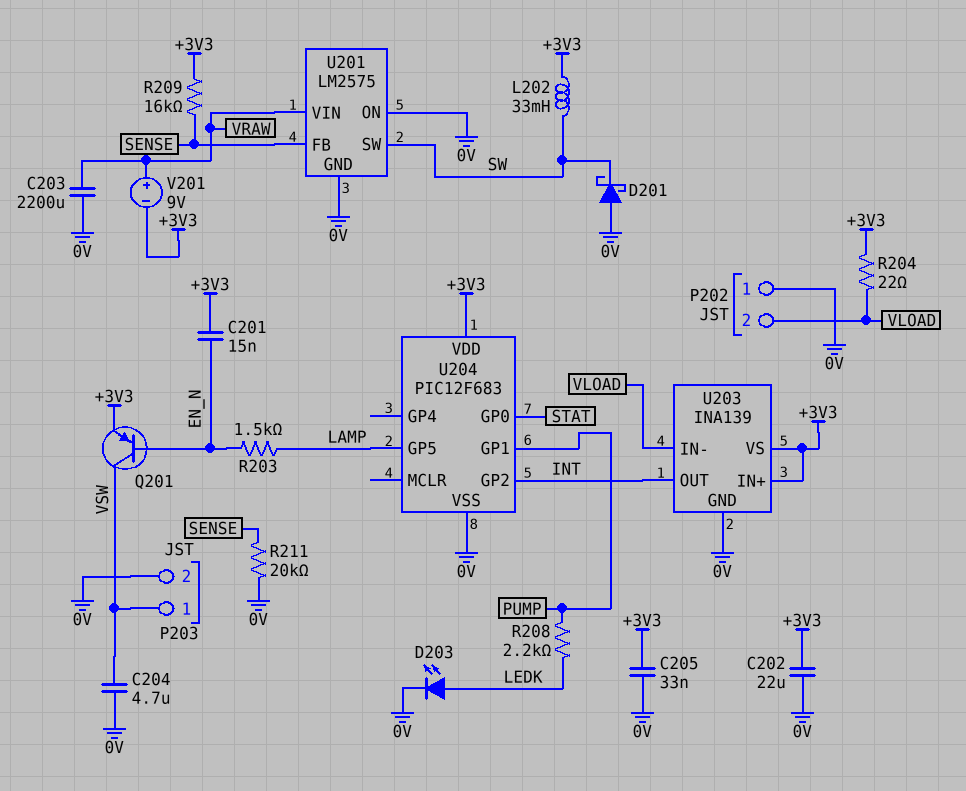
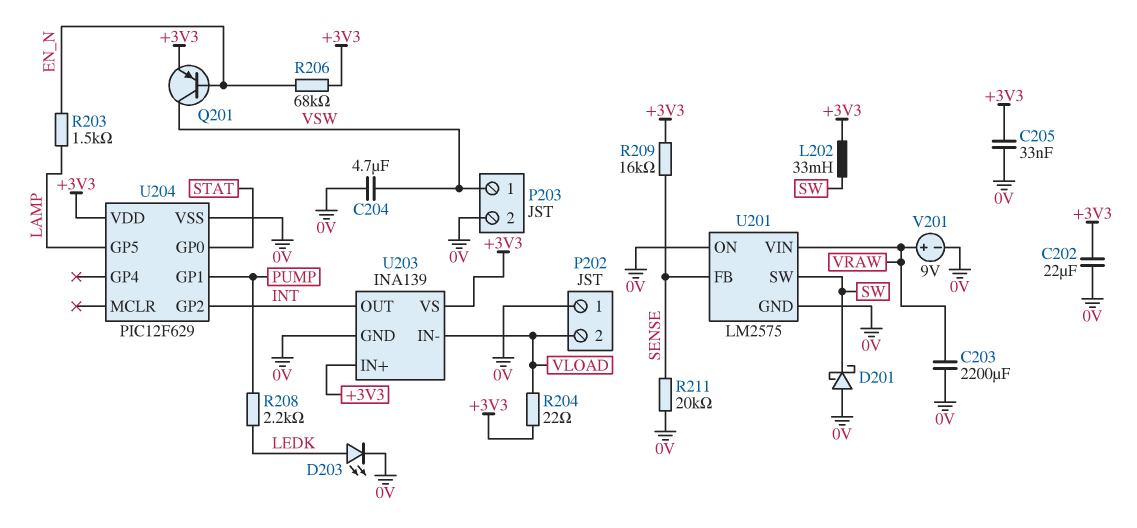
C201: 15nF (+3V3, EN_N) -> none
R206: none -> 68k (+3V3, EN_N)
U204: PIC12F683 -> PIC12F629
V201: 9V (plus VRAW, minus +3V3) -> 9V (plus VRAW, minus 0V)

